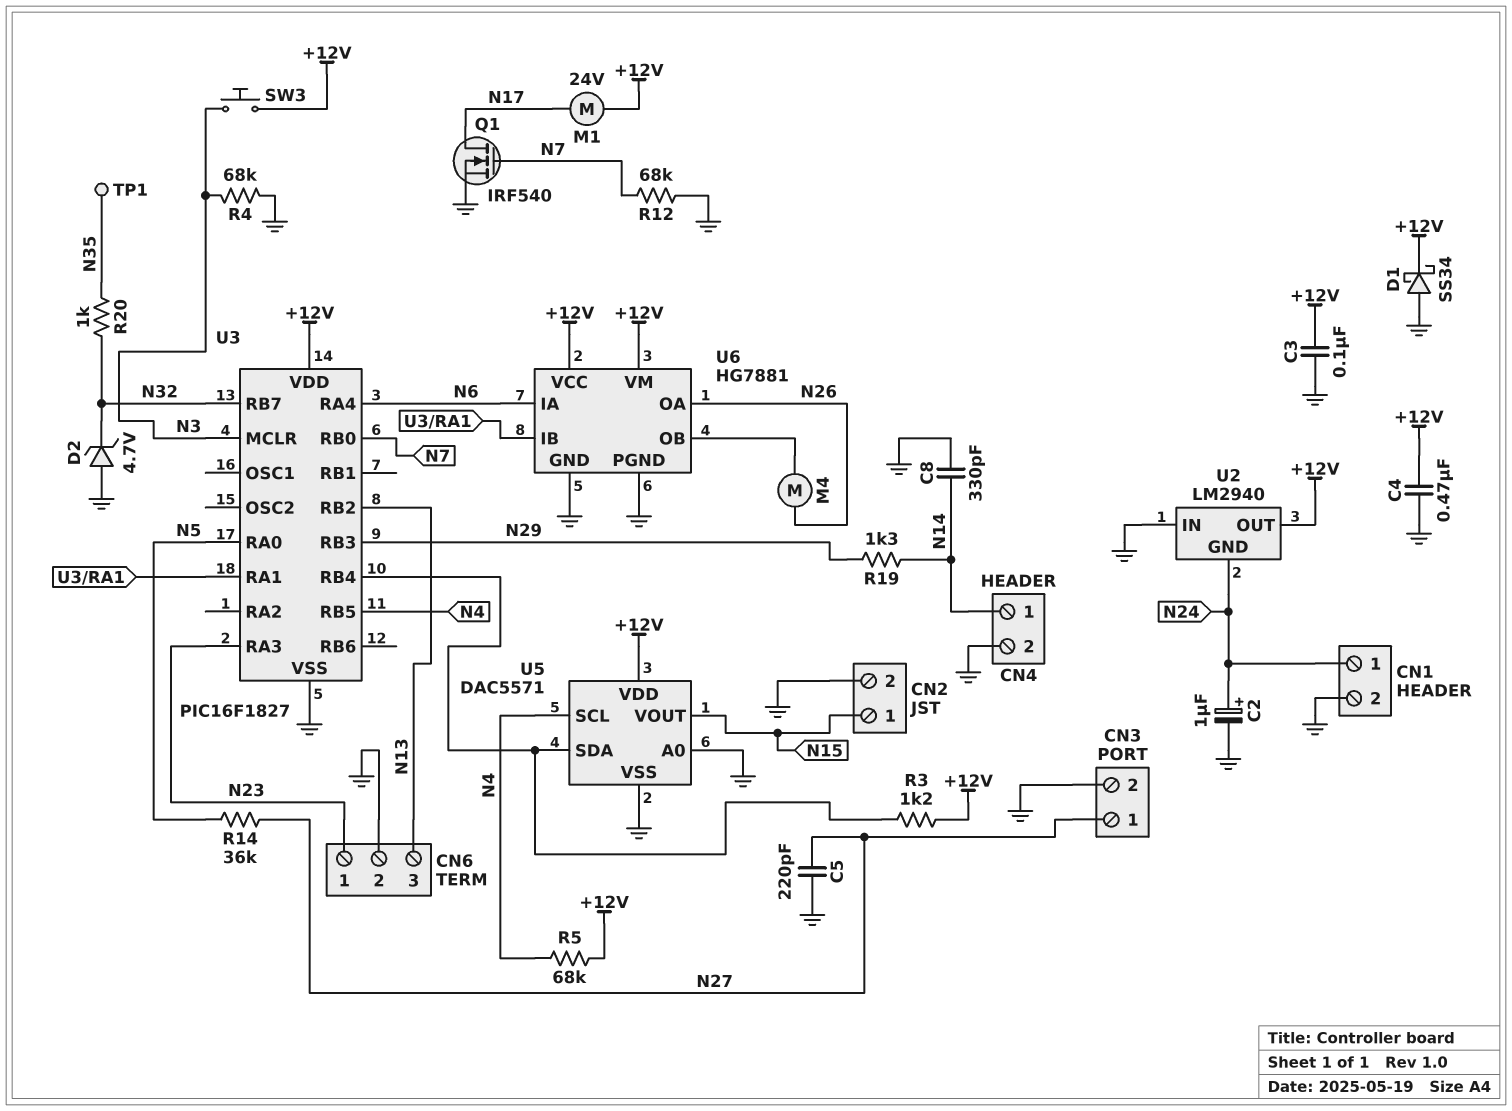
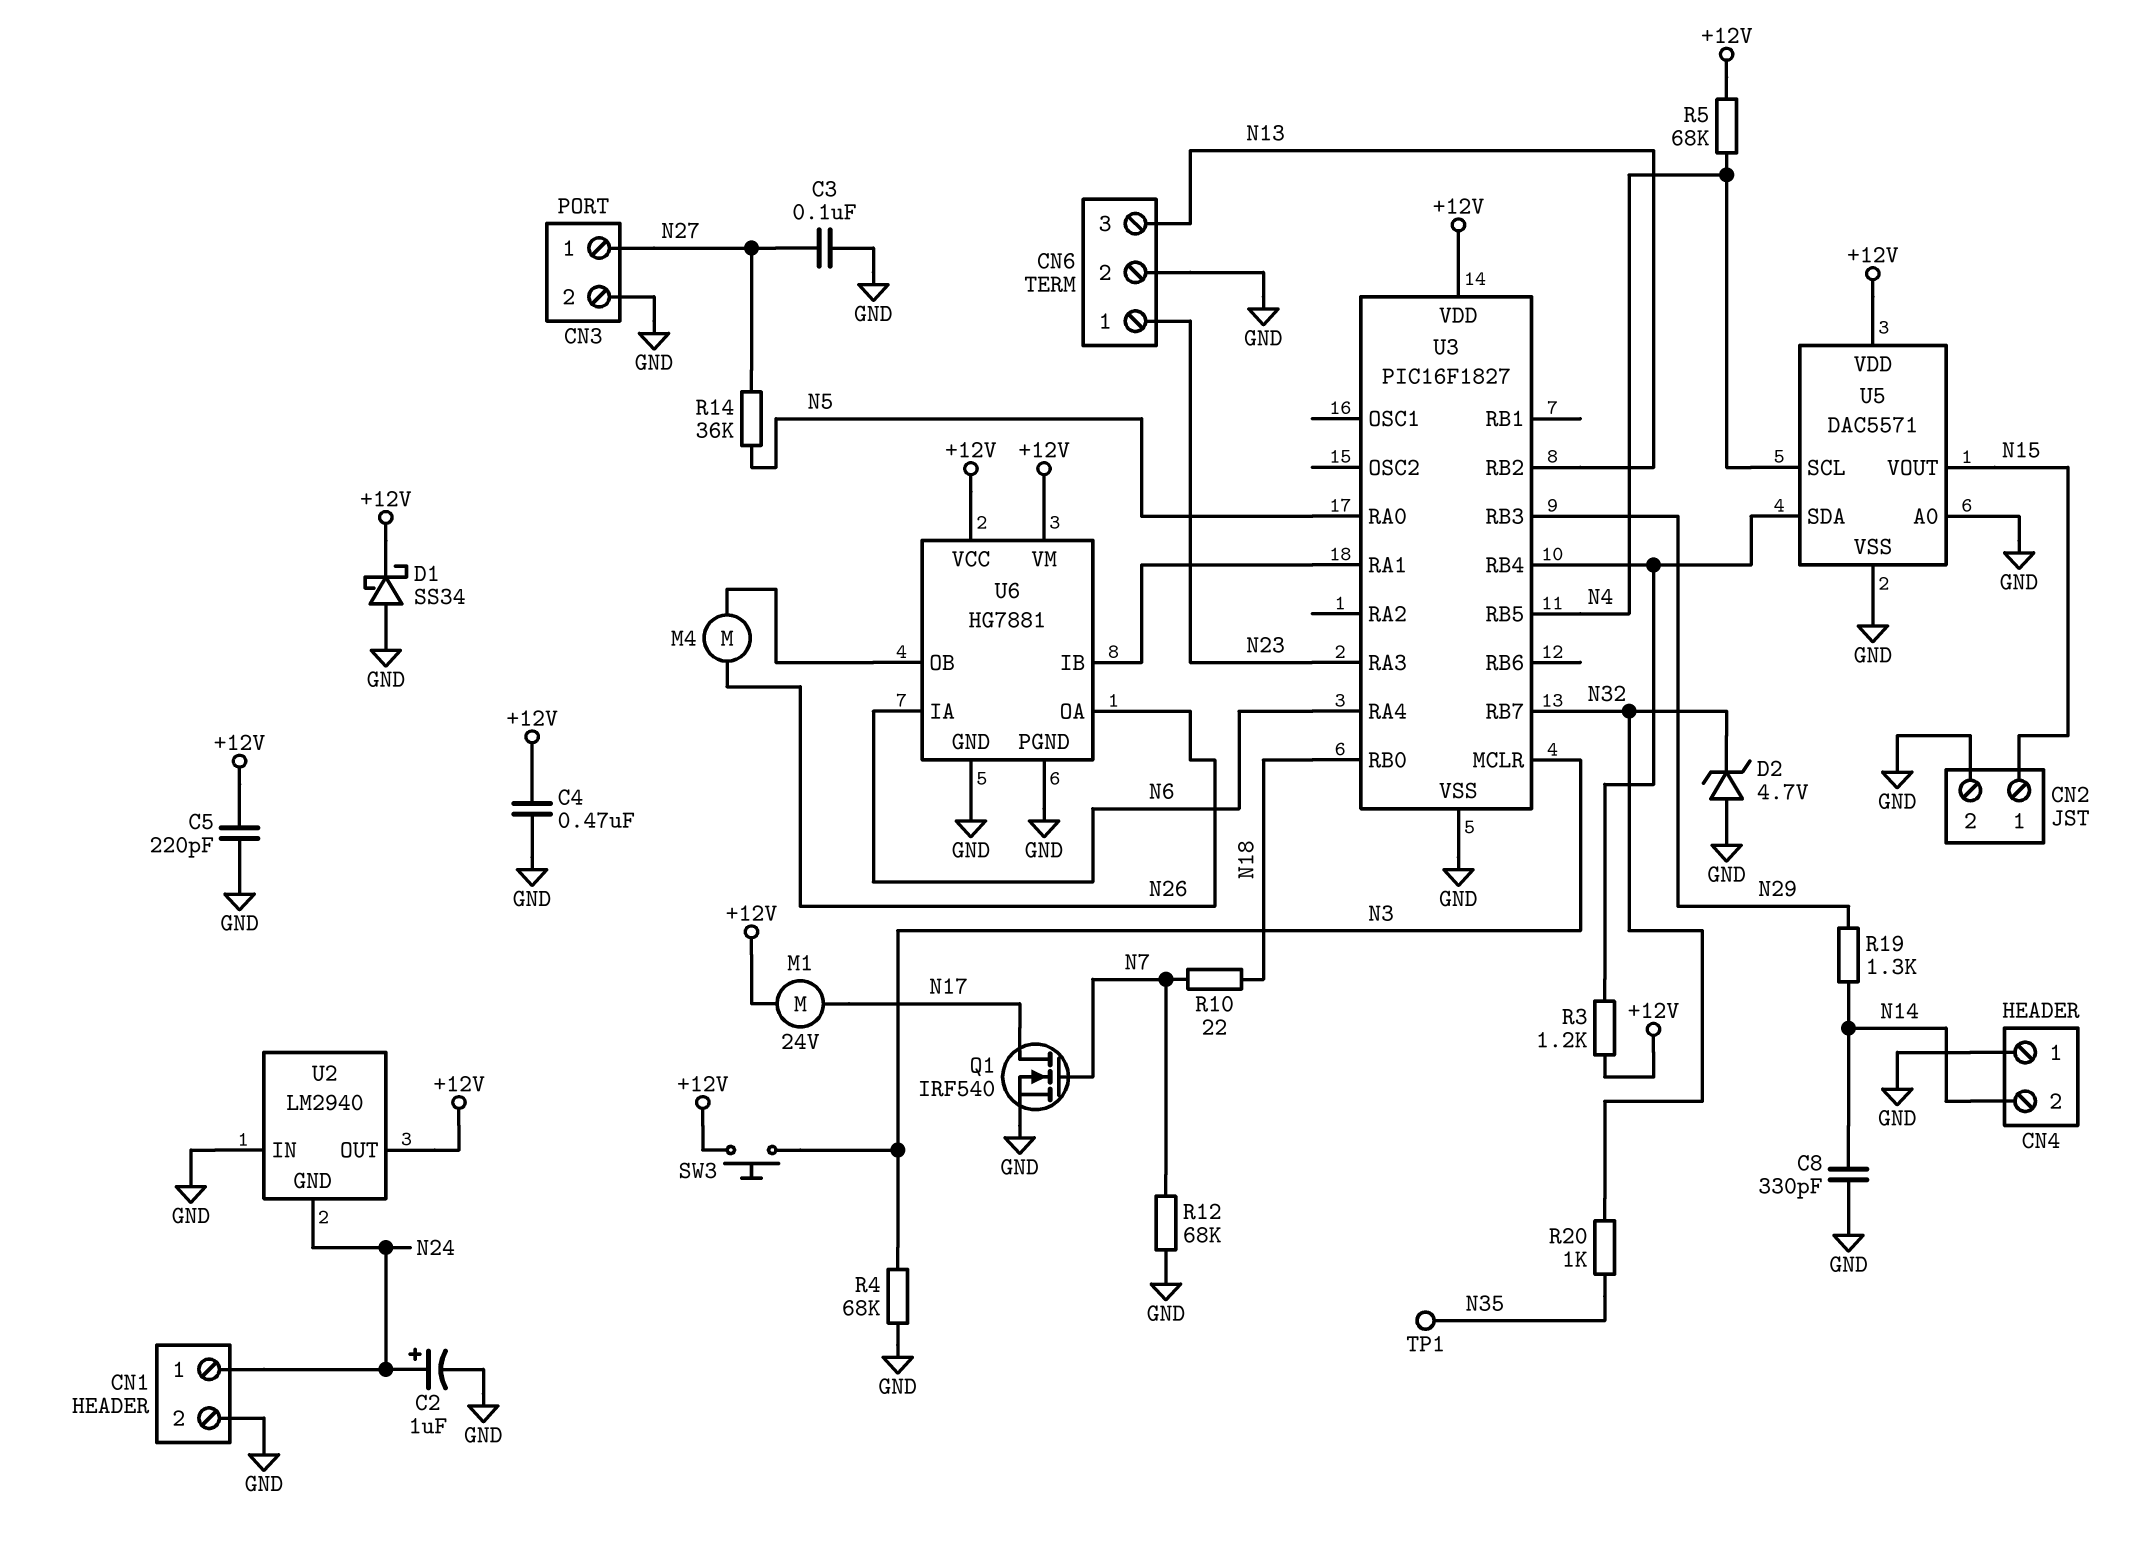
C3: 100nF (+12V, GND) -> 100nF (GND, N27)
C5: 220pF (GND, N27) -> 220pF (+12V, GND)
CN4 pin 1: N14 -> GND
CN4 pin 2: GND -> N14
R10: none -> 22 (N7, N18)
U3 pin RB0: N7 -> N18

